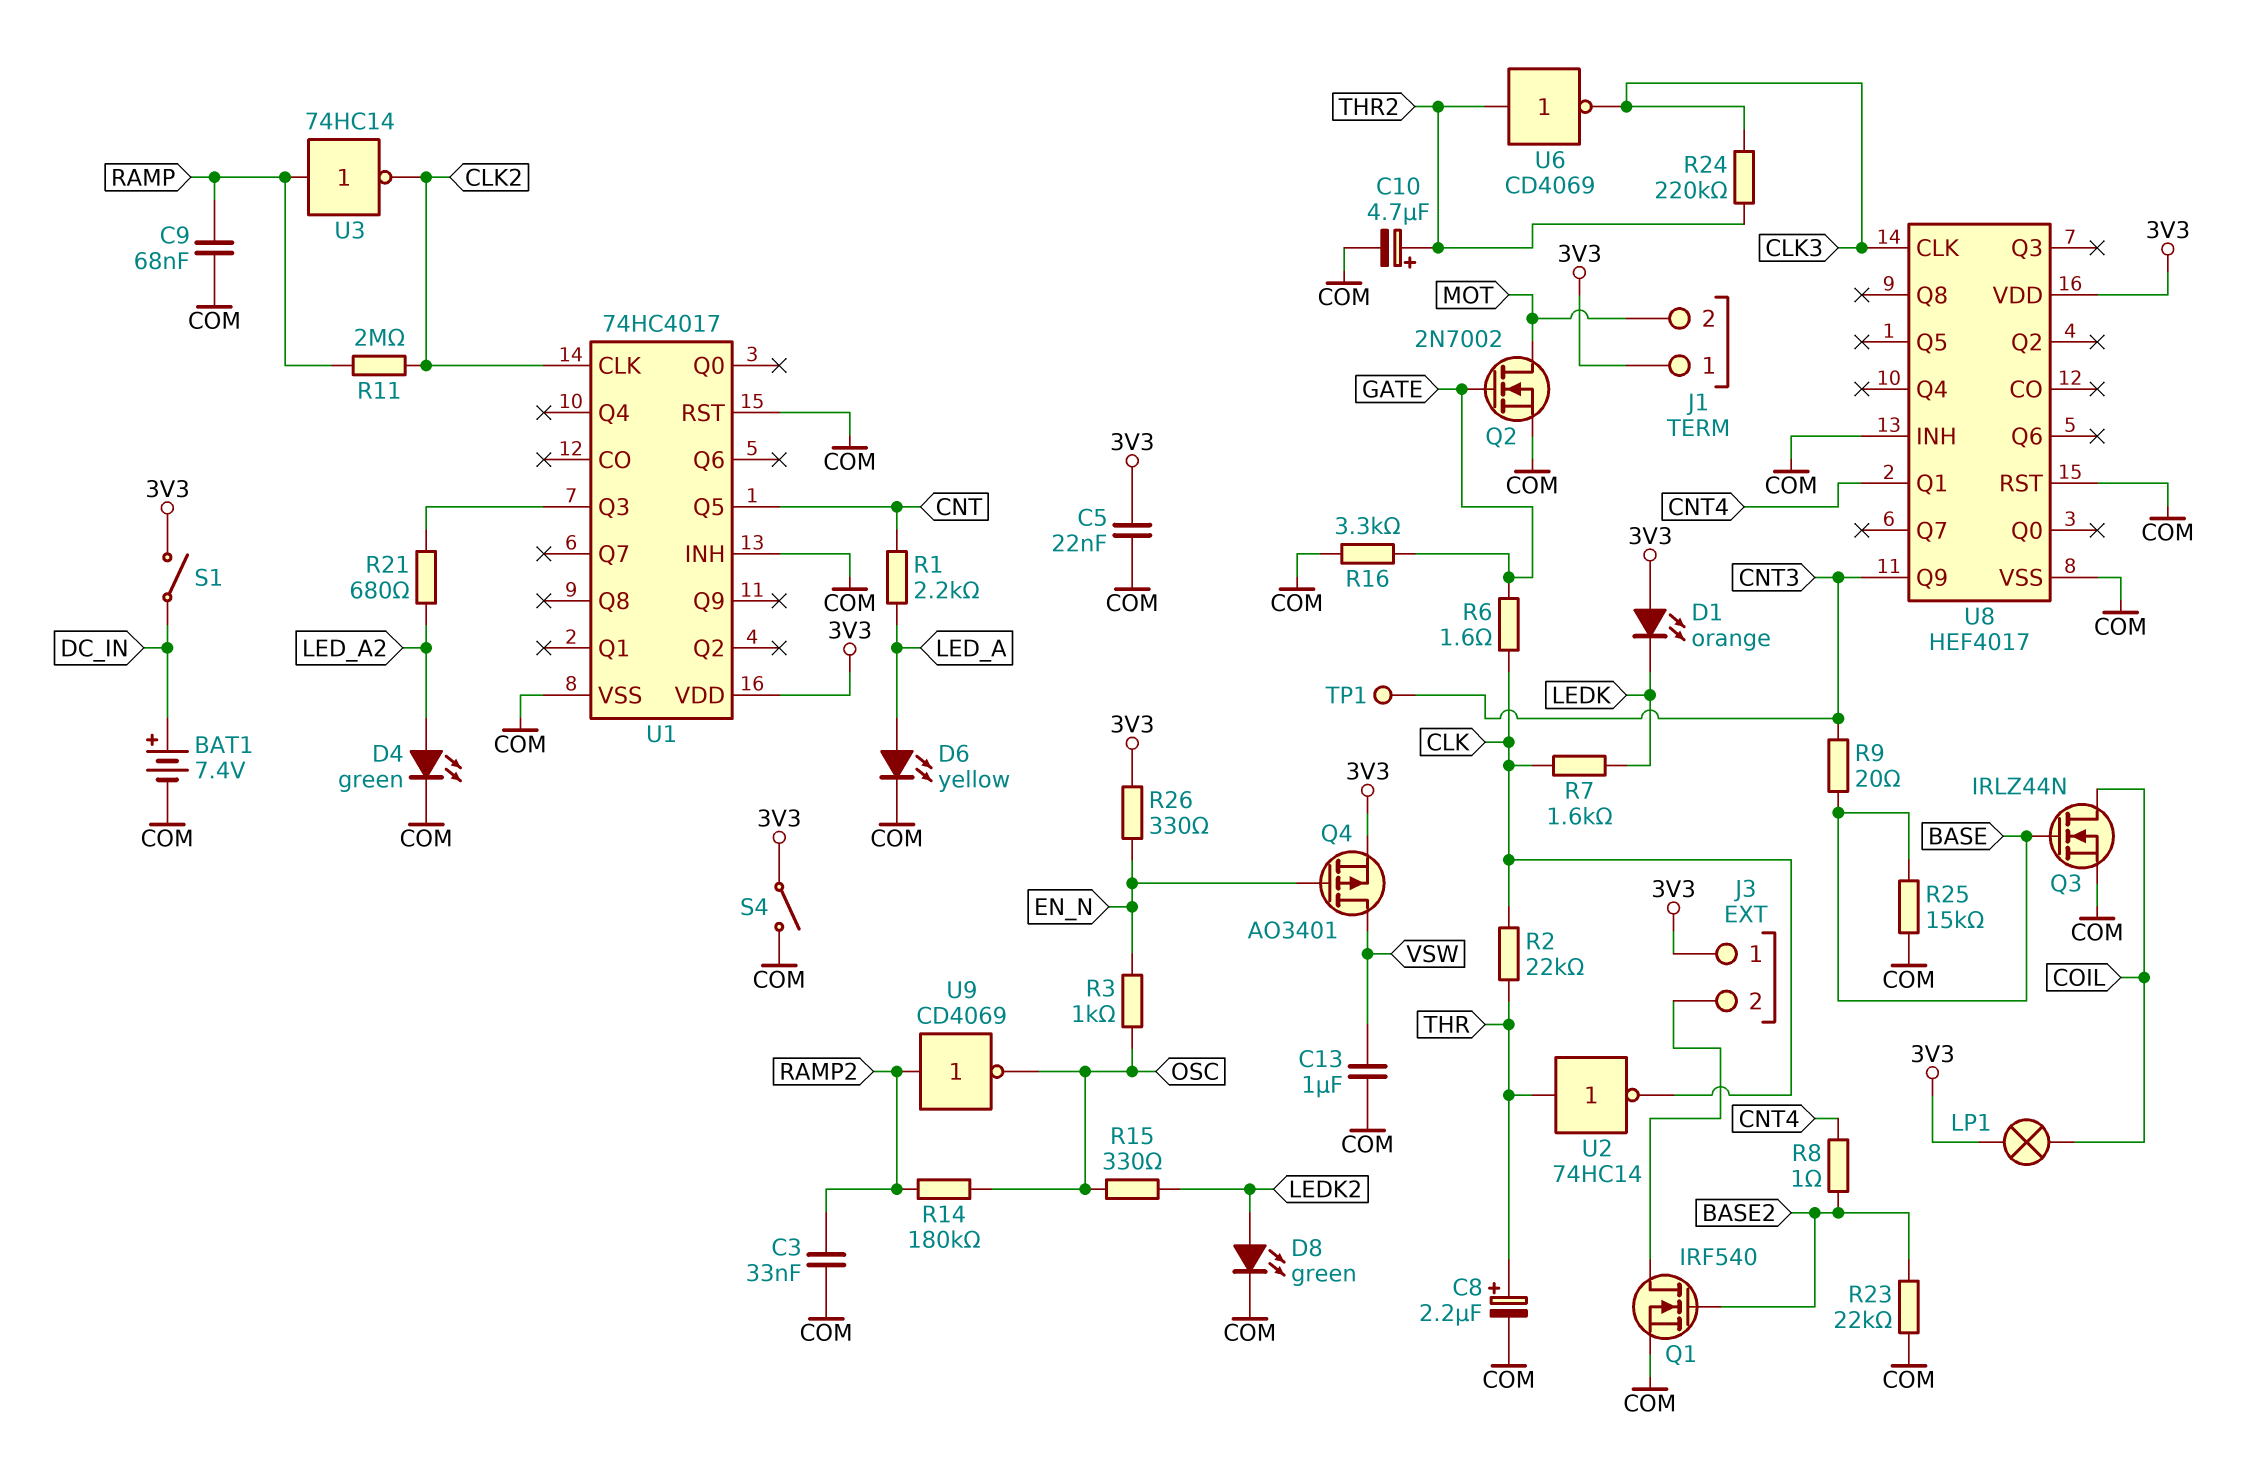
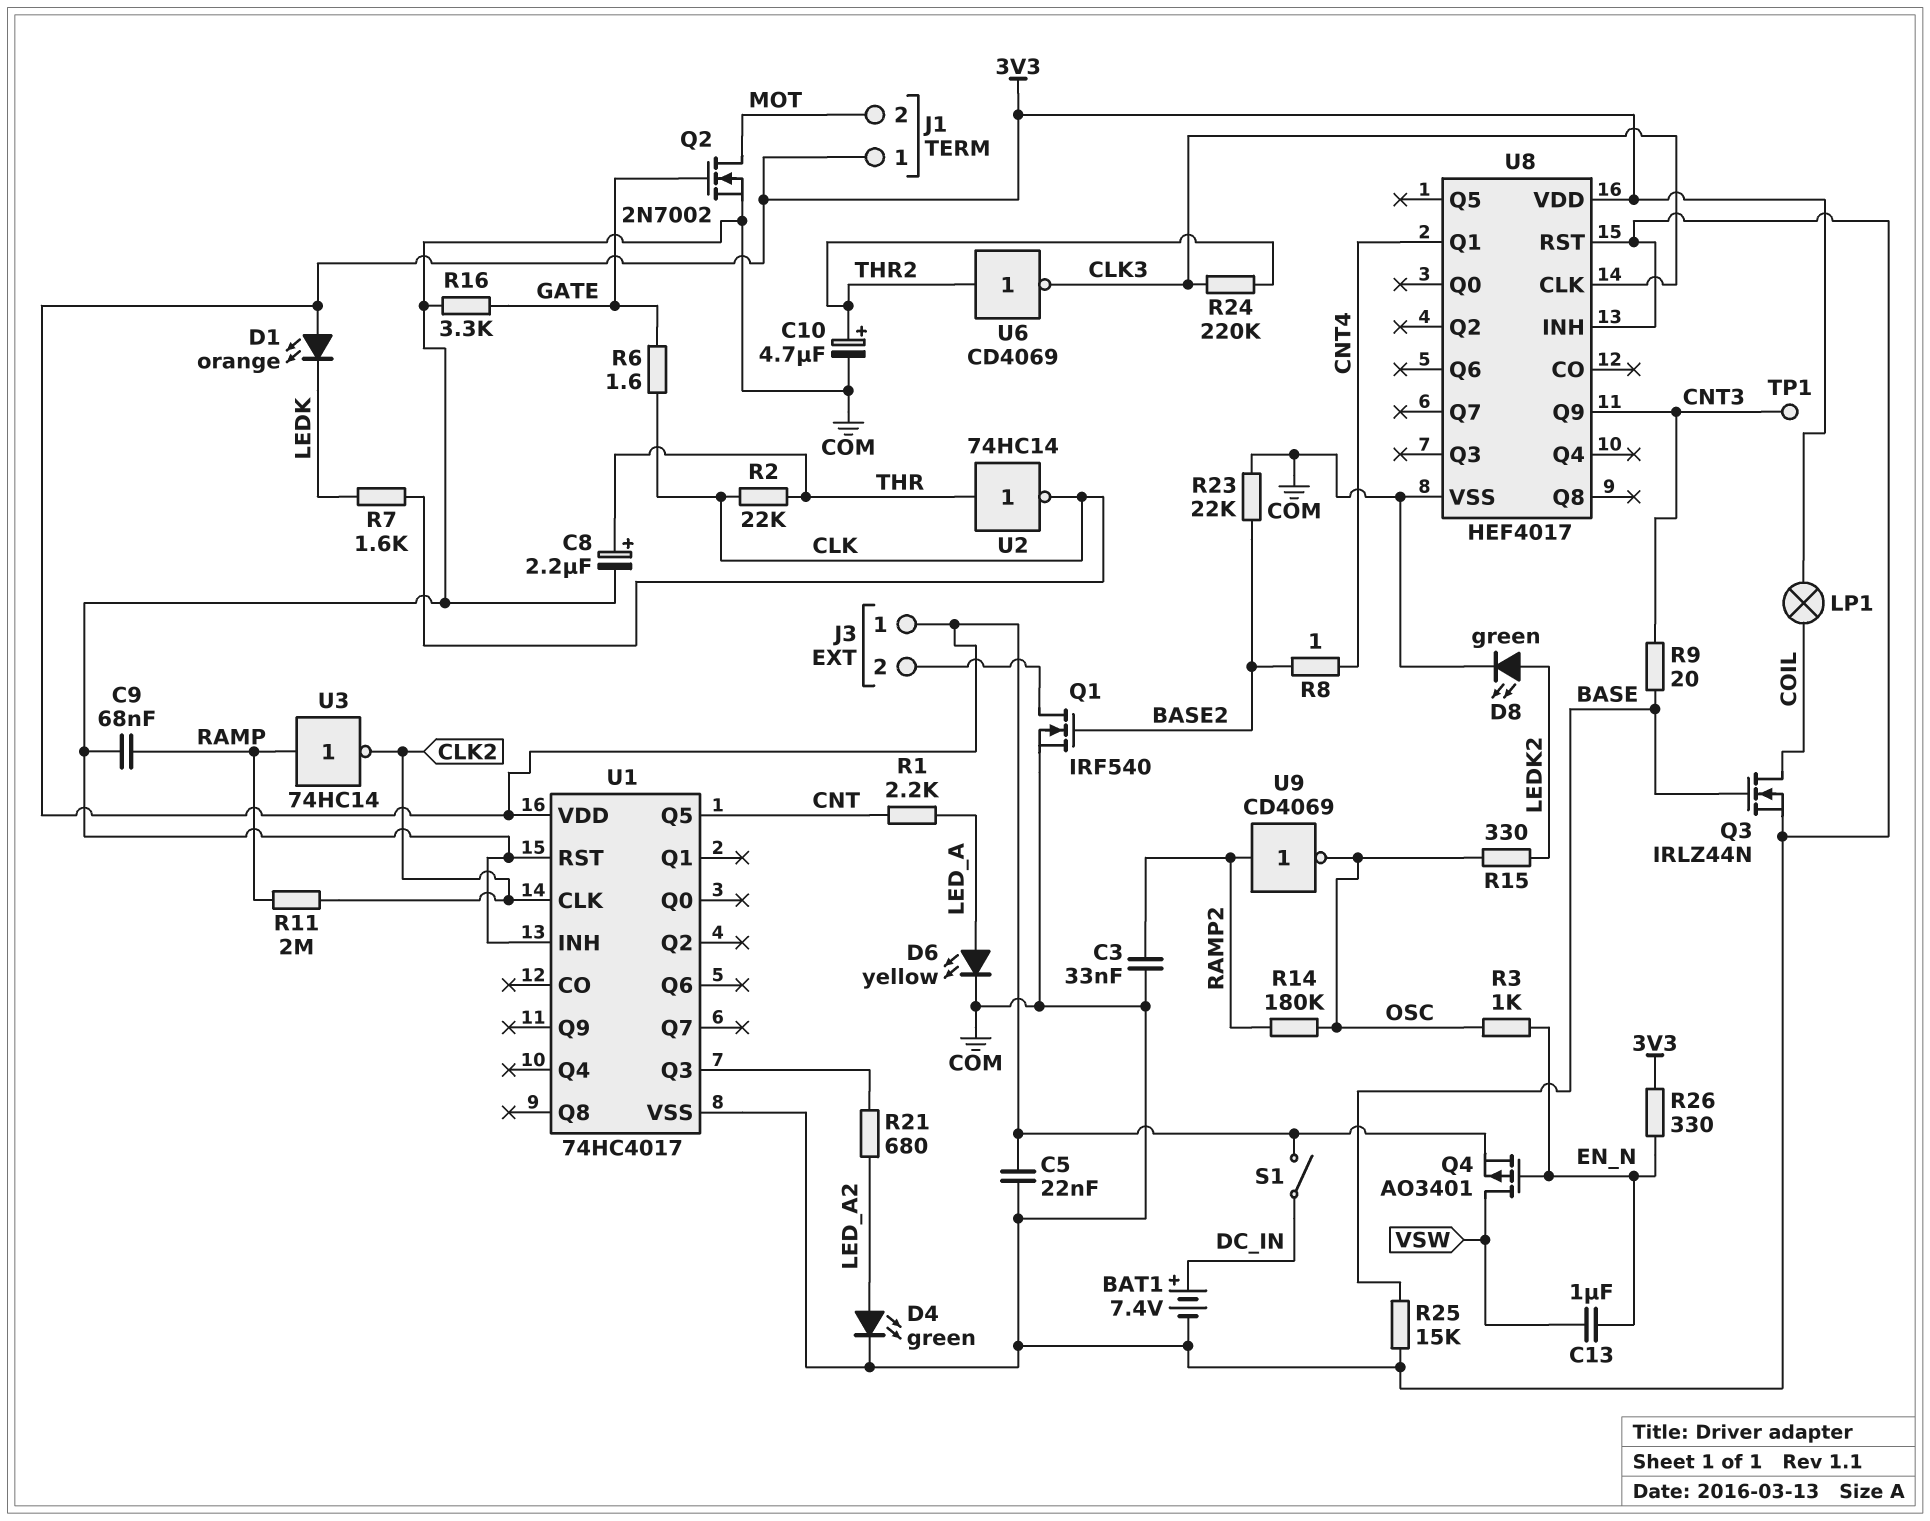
C13: 1uF (COM, VSW) -> 1uF (EN_N, VSW)
S4: switch (3V3, COM) -> none

